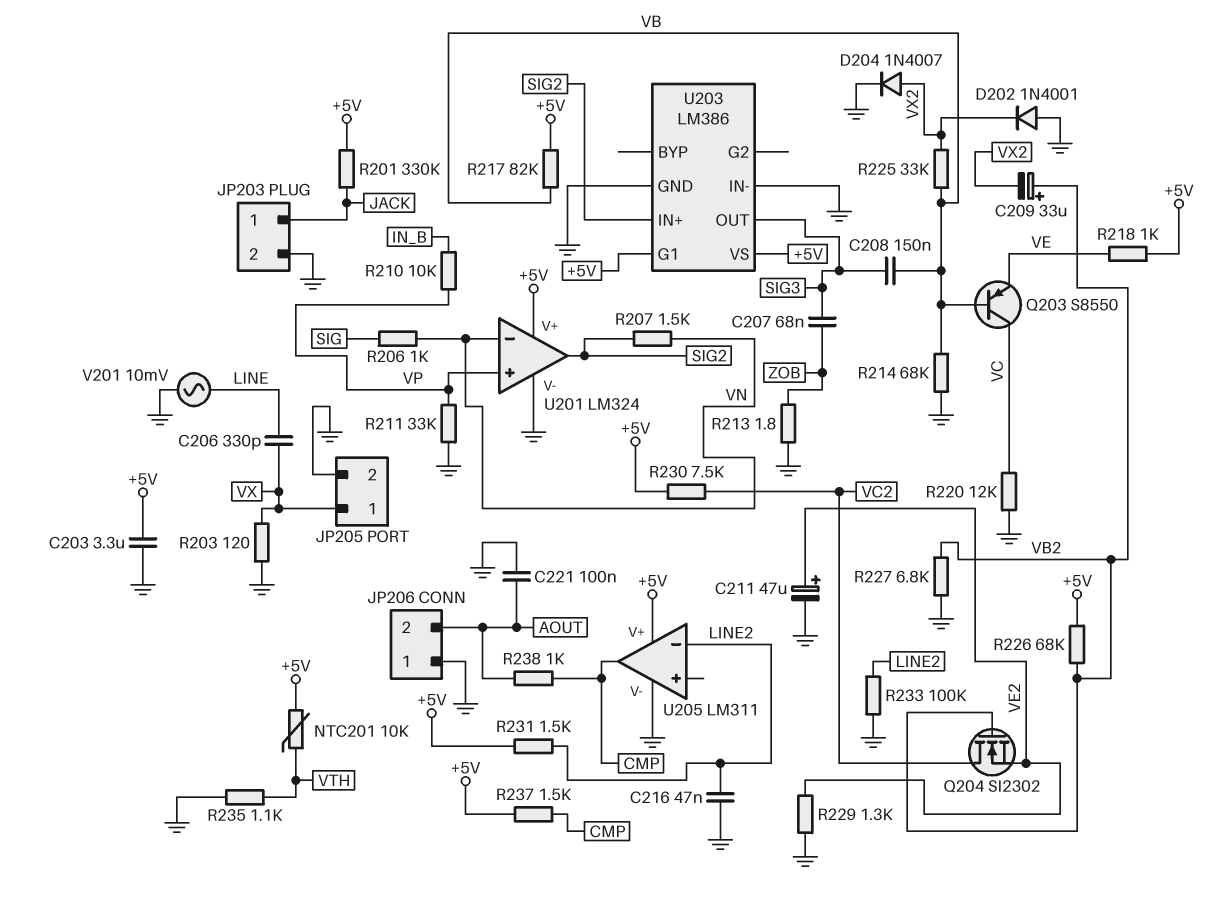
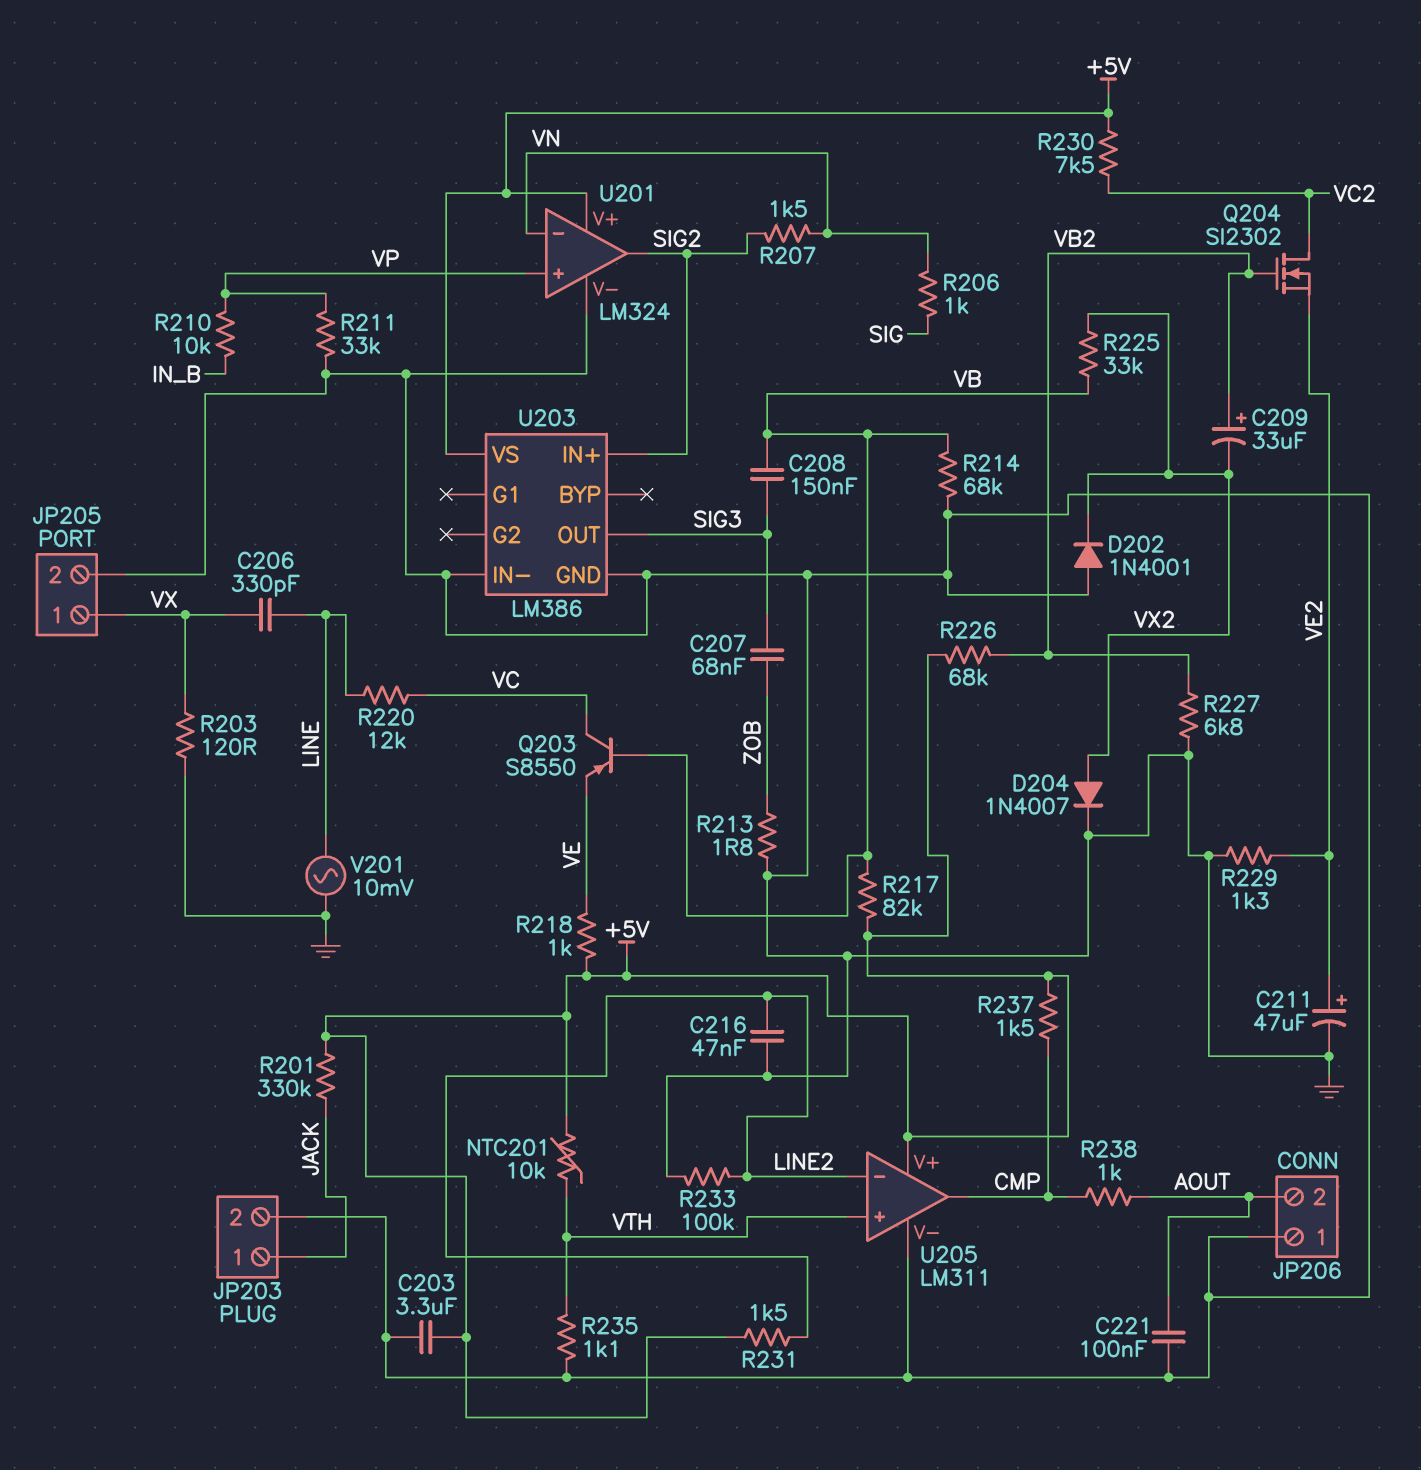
R220: 12k (GND, VC) -> 12k (LINE, VC)
U203 pin G1: +5V -> none
U205 pin in+: none -> VTH

